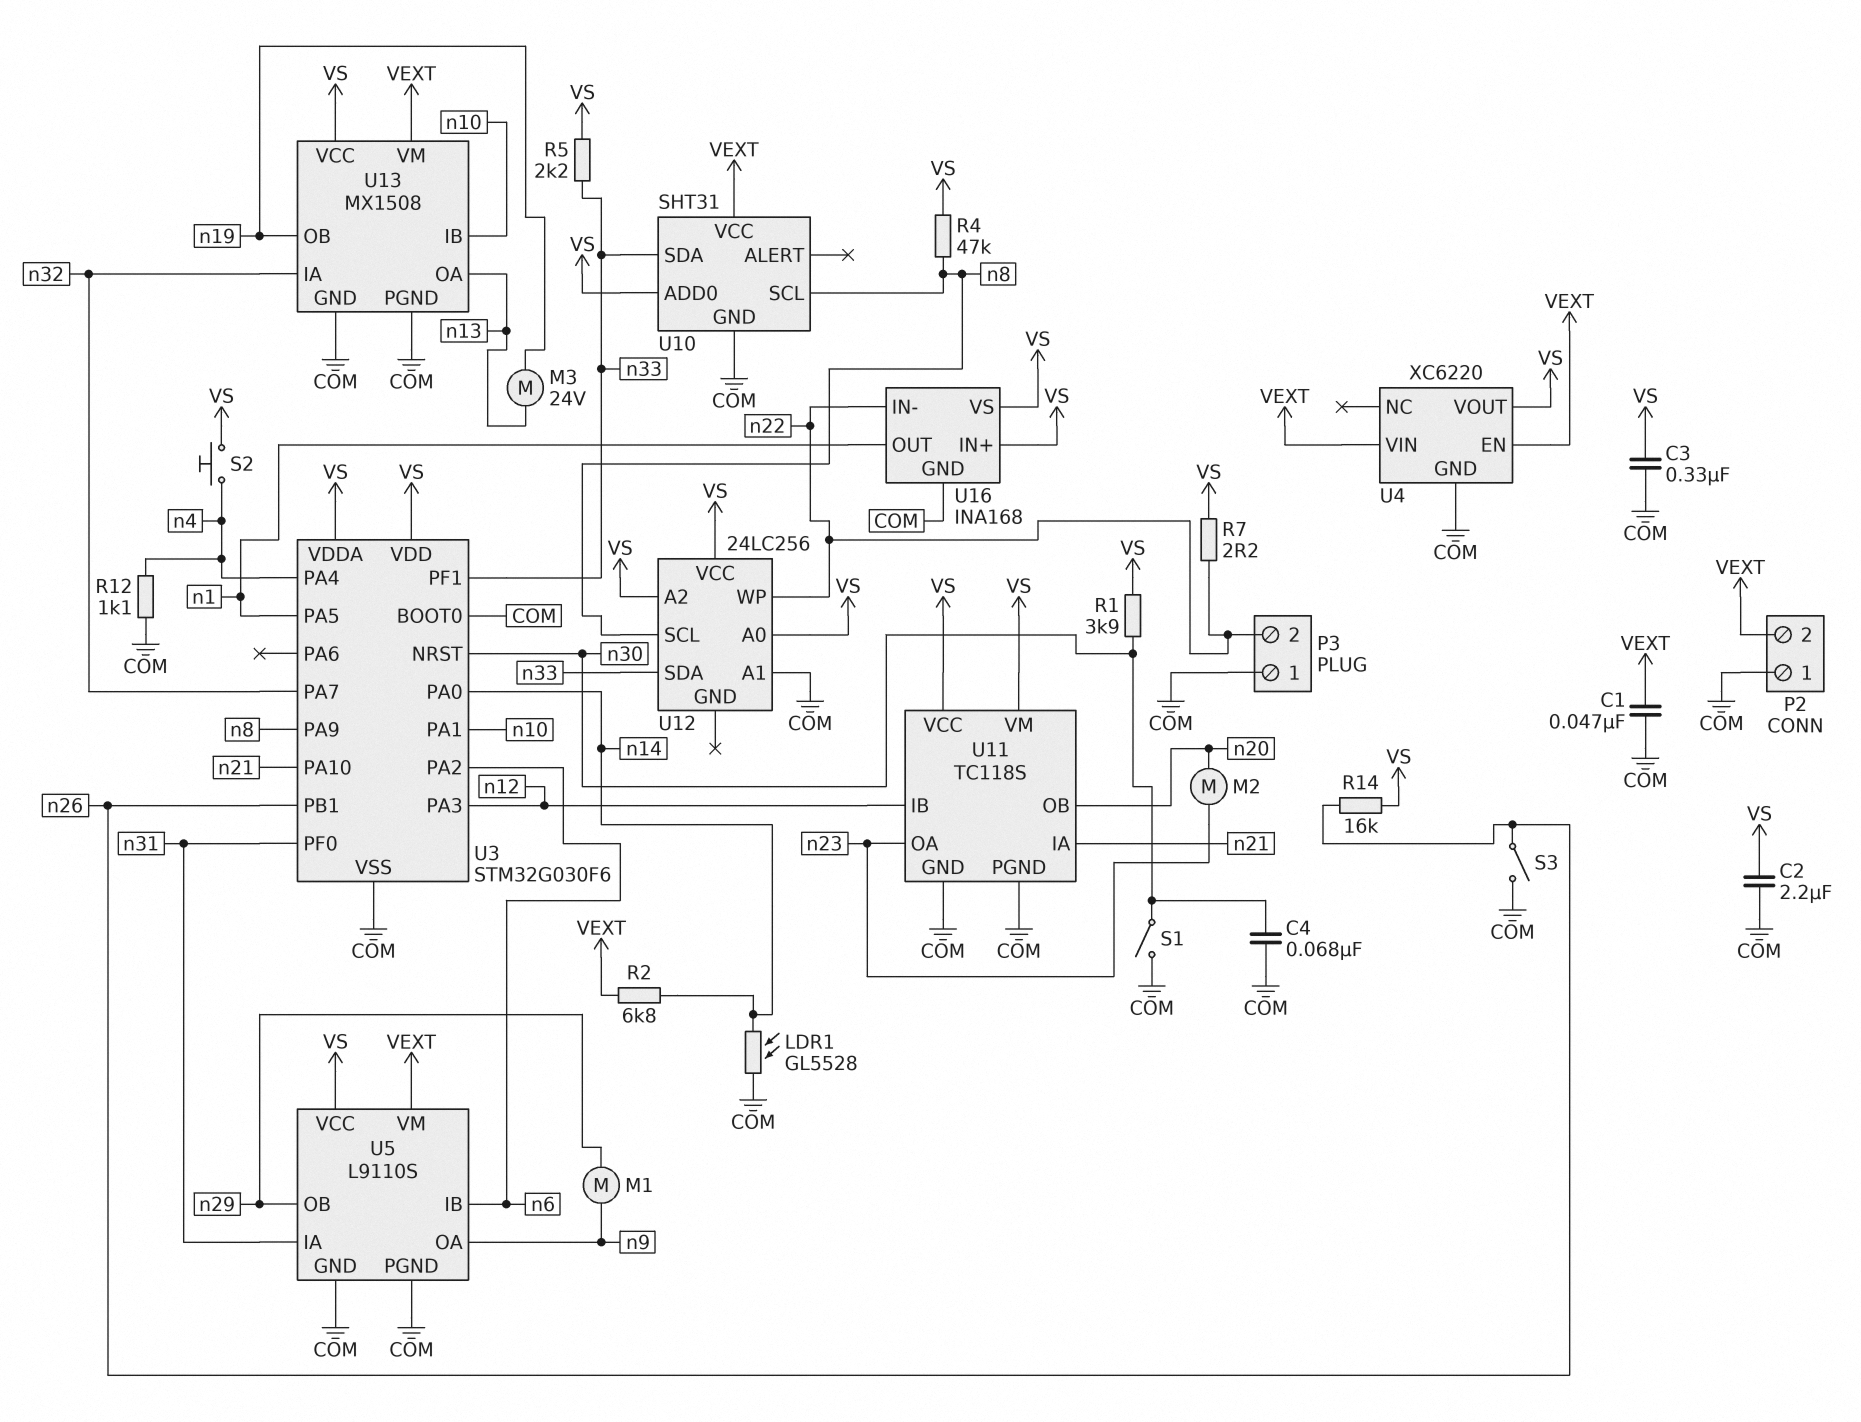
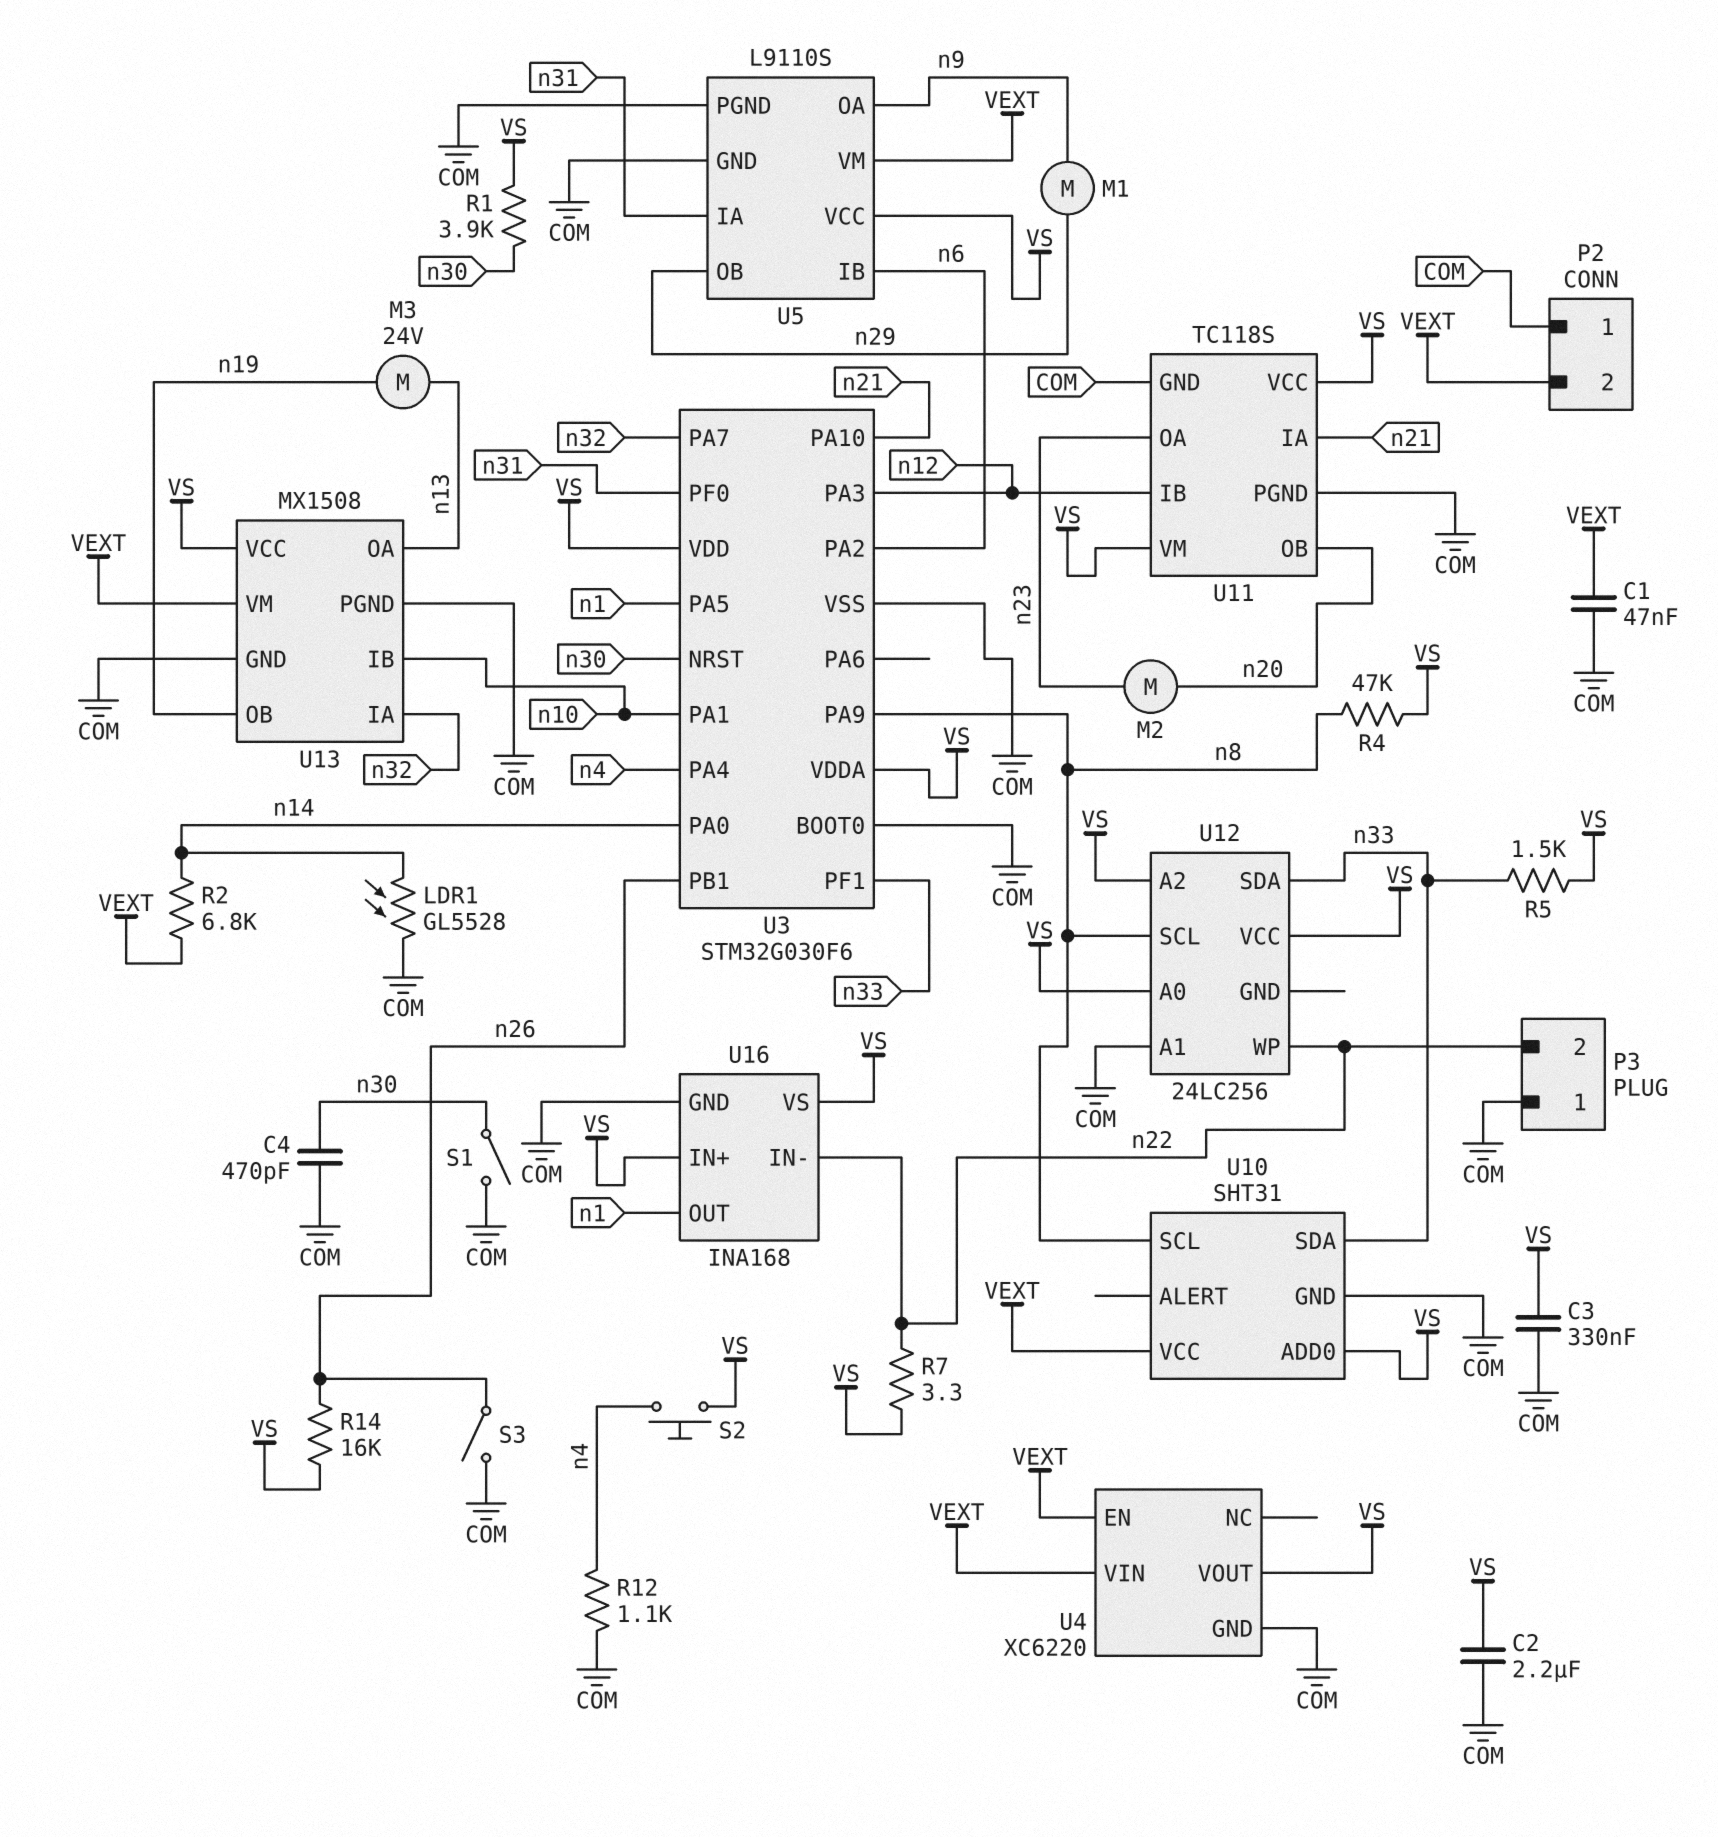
C4: 68nF (COM, n30) -> 470pF (COM, n30)
R5: 2.2k (VS, n33) -> 1.5k (VS, n33)
R7: 2.2 (VS, n22) -> 3.3 (VS, n22)

